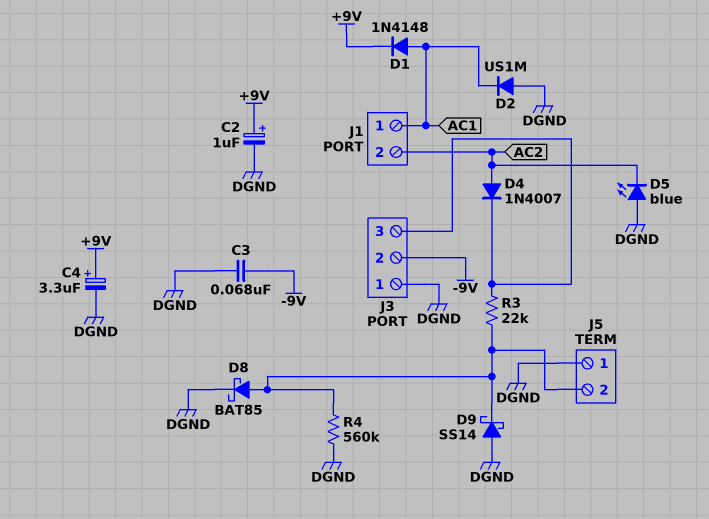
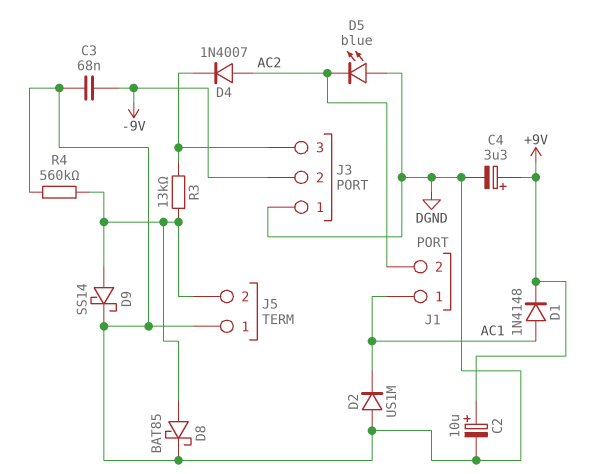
C2: 1uF (plus +9V, minus DGND) -> 10uF (plus +9V, minus DGND)
D9: schottky SS14 (A DGND, K J5/2) -> schottky SS14 (A J5/2, K DGND)
R3: 22k (J3/3, J5/2) -> 13k (J3/3, J5/2)

